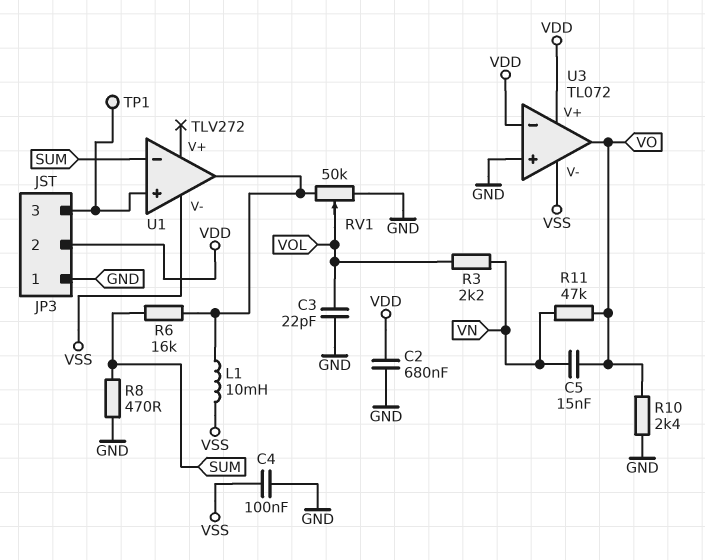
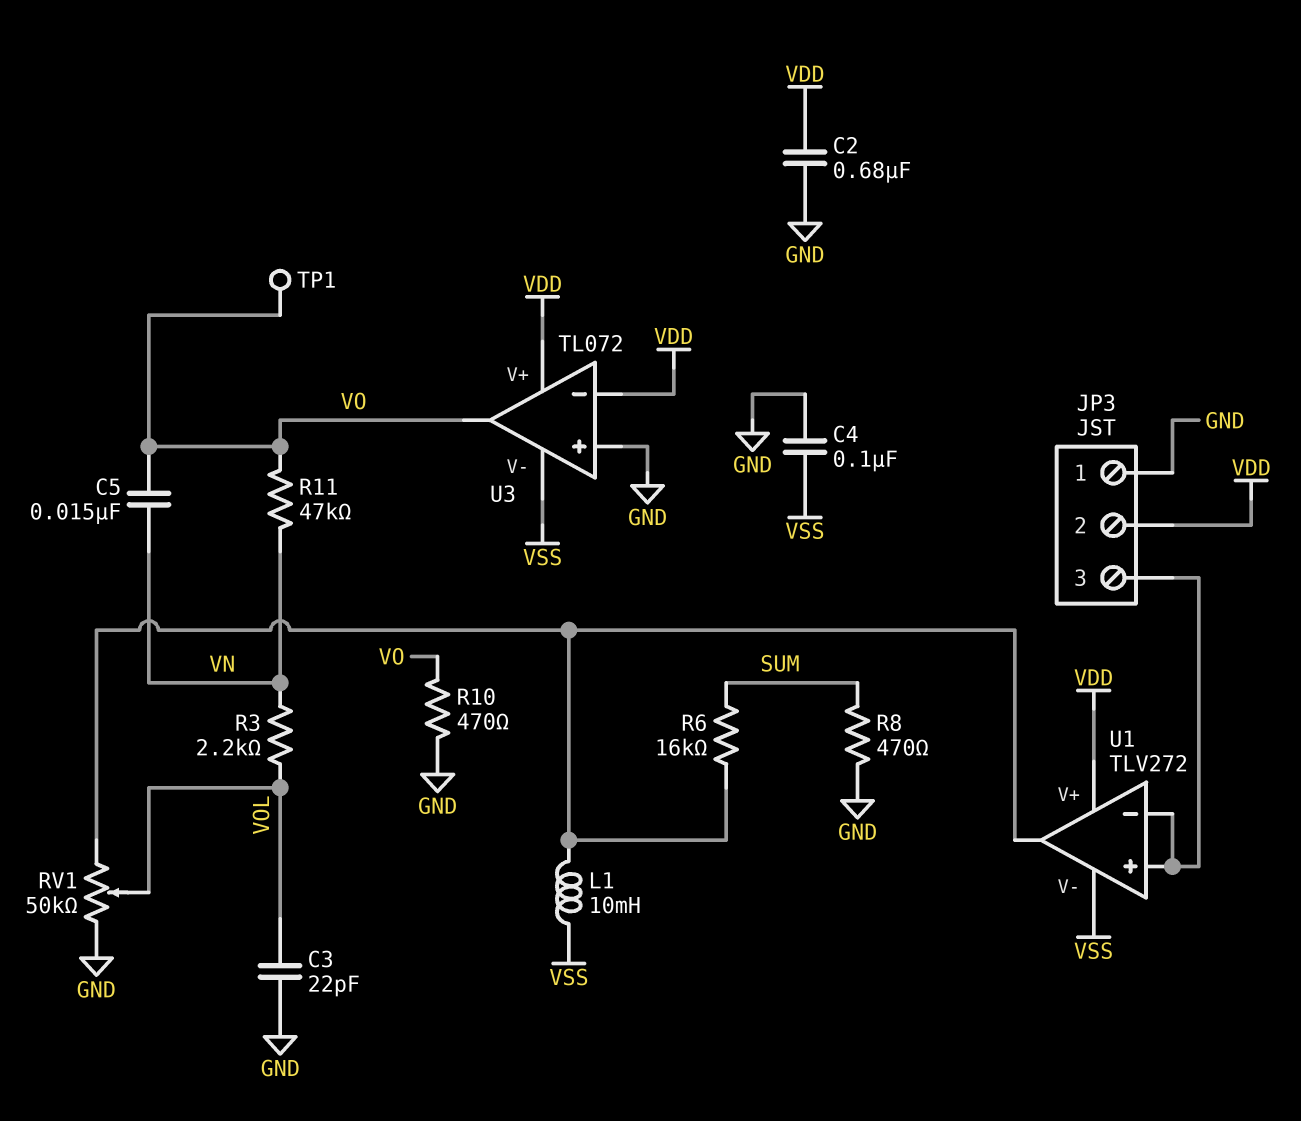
R10: 2.4k (GND, VO) -> 470 (GND, VO)
TP1: test point (JP3/3) -> test point (VO)
U1 pin V+: none -> VDD
U1 pin in-: SUM -> JP3/3

